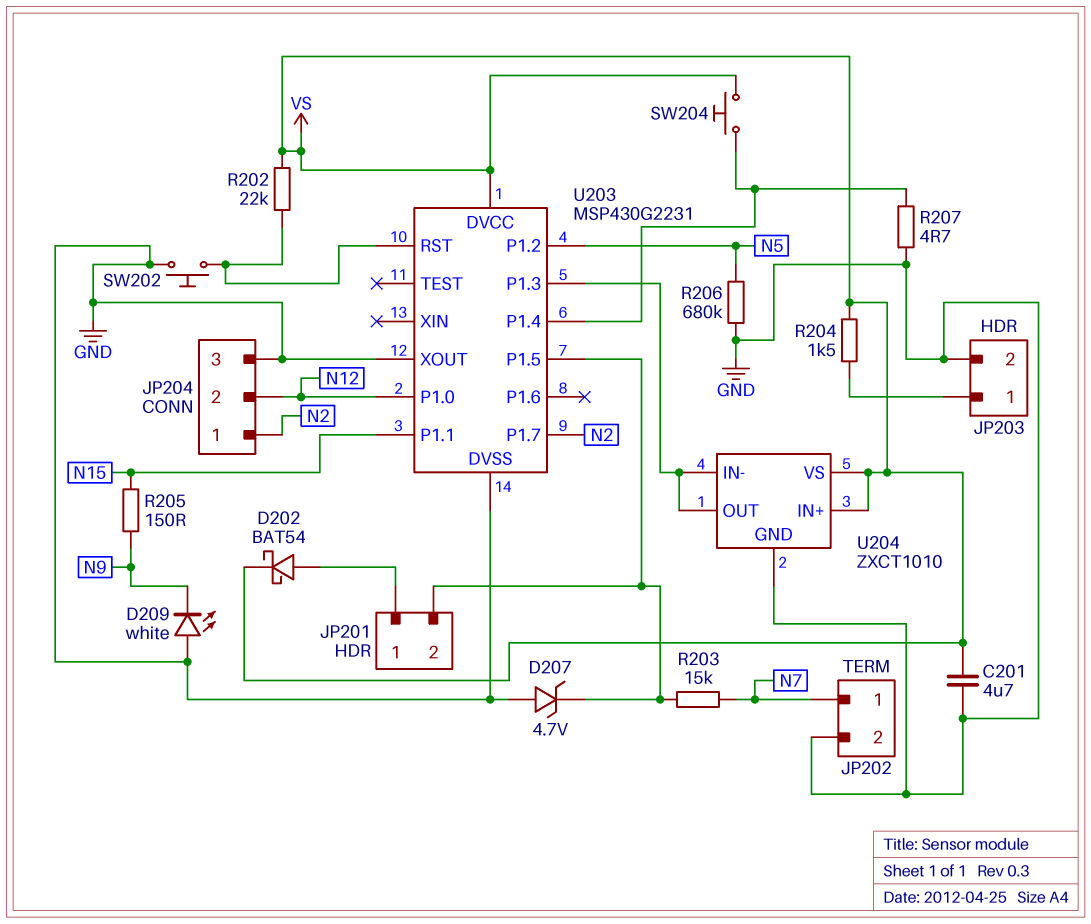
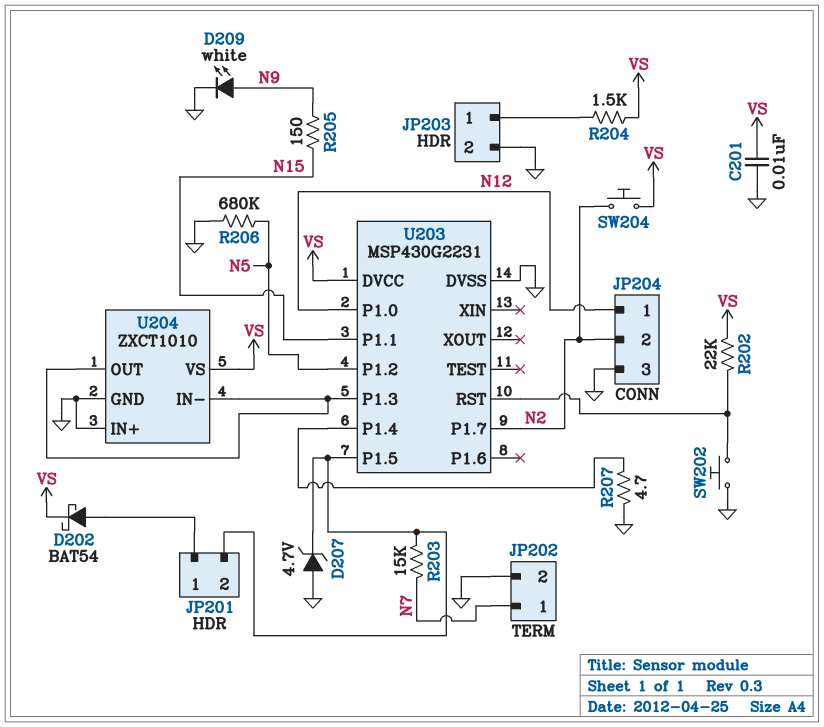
C201: 4.7uF (GND, VS) -> 10nF (GND, VS)
D209: LED white (A GND, K N9) -> LED white (A N9, K GND)
JP204 pin 1: N2 -> N12
JP204 pin 2: N12 -> N2
SW204: button (U203/P1.4, VS) -> button (N2, VS)
U203 pin XOUT: GND -> none
U204 pin IN+: VS -> GND

